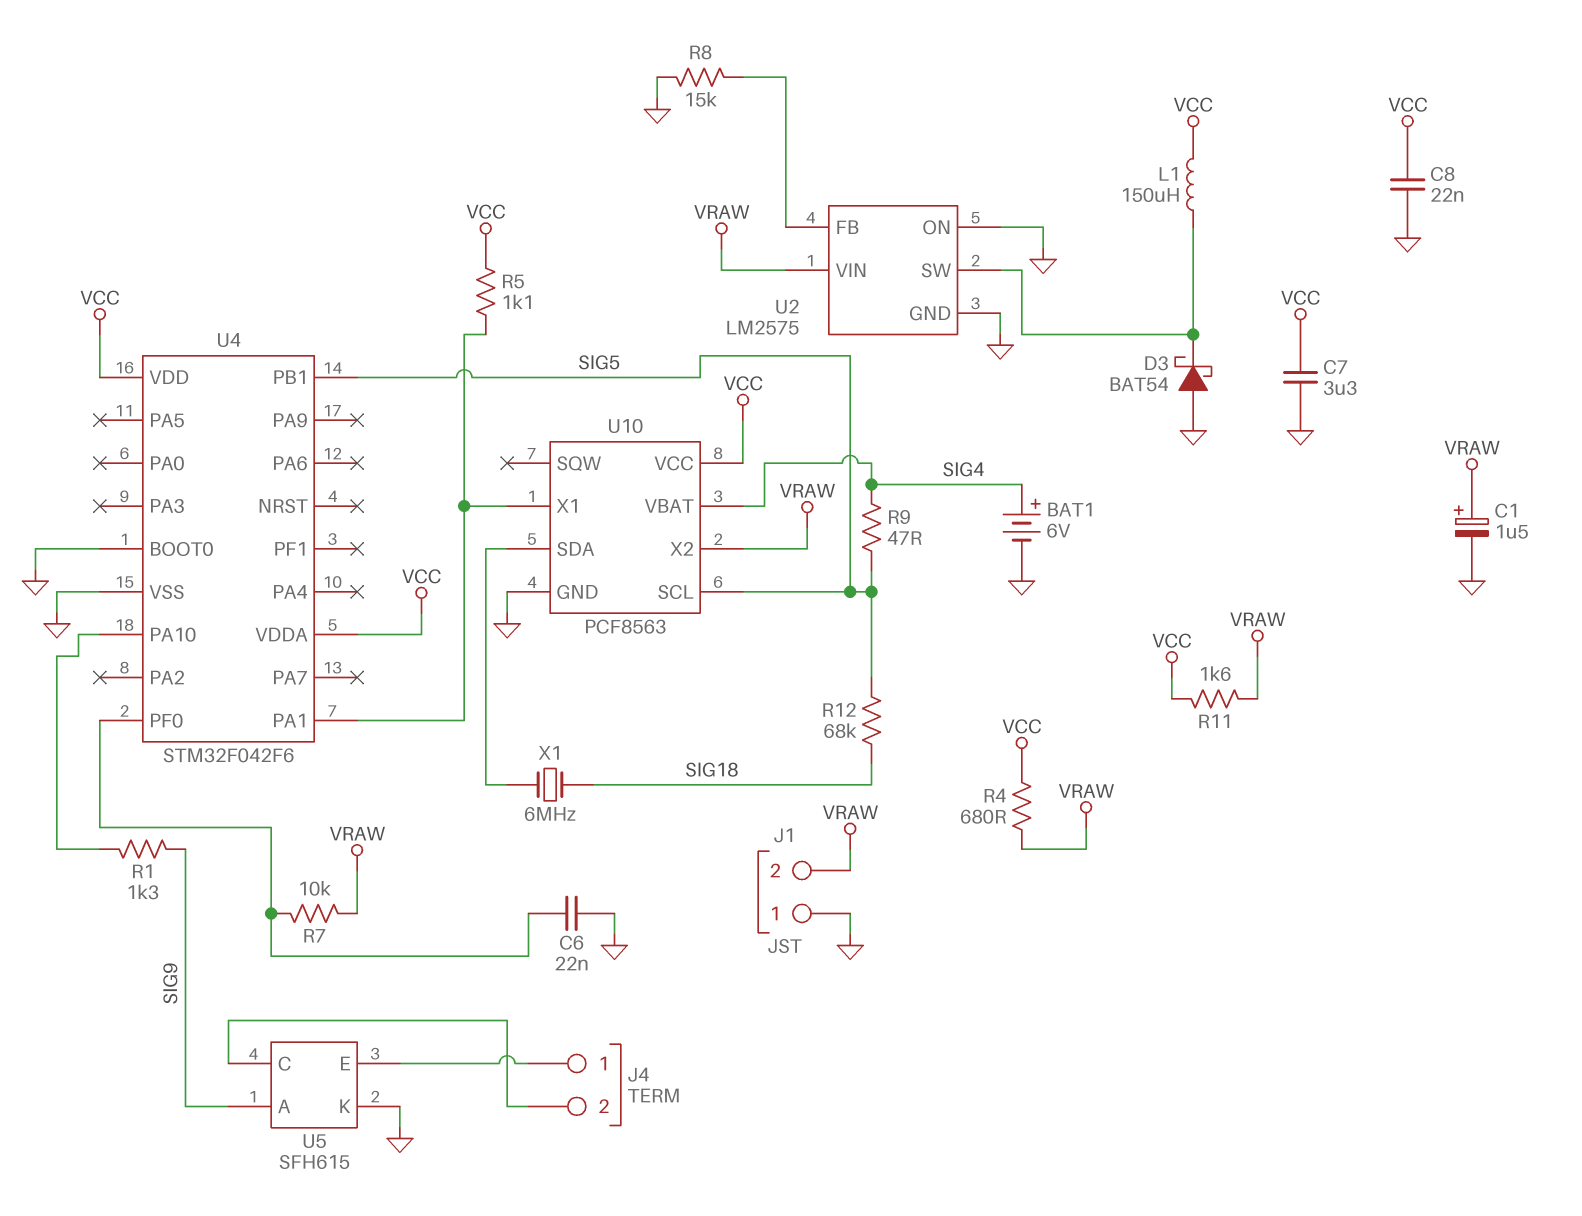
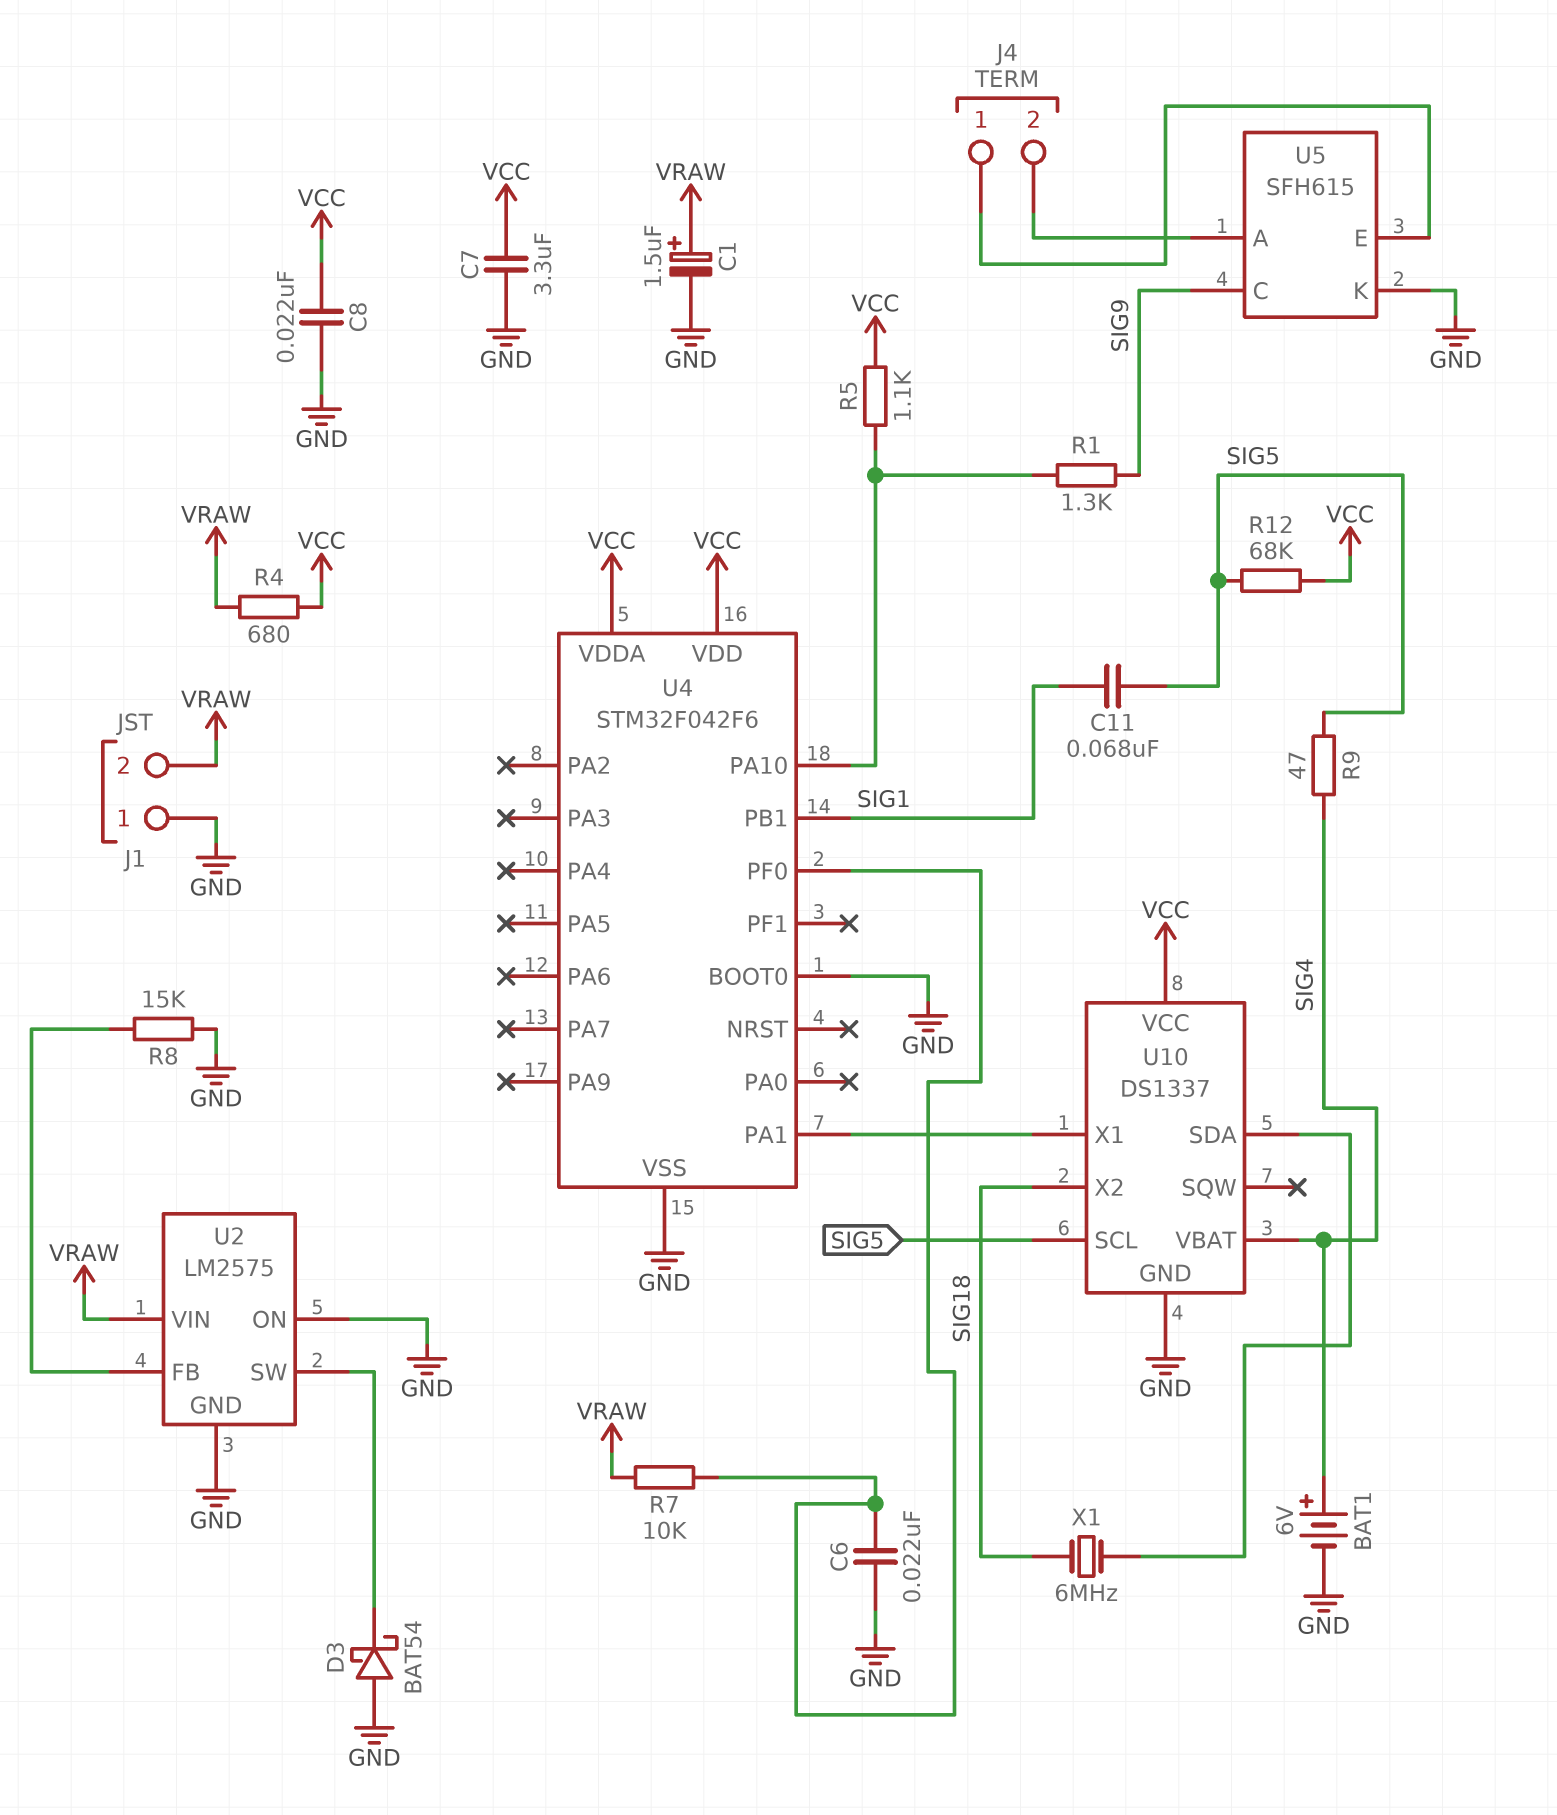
C11: none -> 68nF (SIG1, SIG5)
L1: 150uH (U2/SW, VCC) -> none
R5: 1.1k (U4/PA1, VCC) -> 1.1k (U4/PA10, VCC)
R11: 1.6k (VCC, VRAW) -> none
R12: 68k (SIG5, SIG18) -> 68k (SIG5, VCC)
U4 pin PB1: SIG5 -> SIG1
U5 pin A: SIG9 -> J4/2
U5 pin C: J4/2 -> SIG9
U10: PCF8563 -> DS1337
U10 pin X2: VRAW -> SIG18

